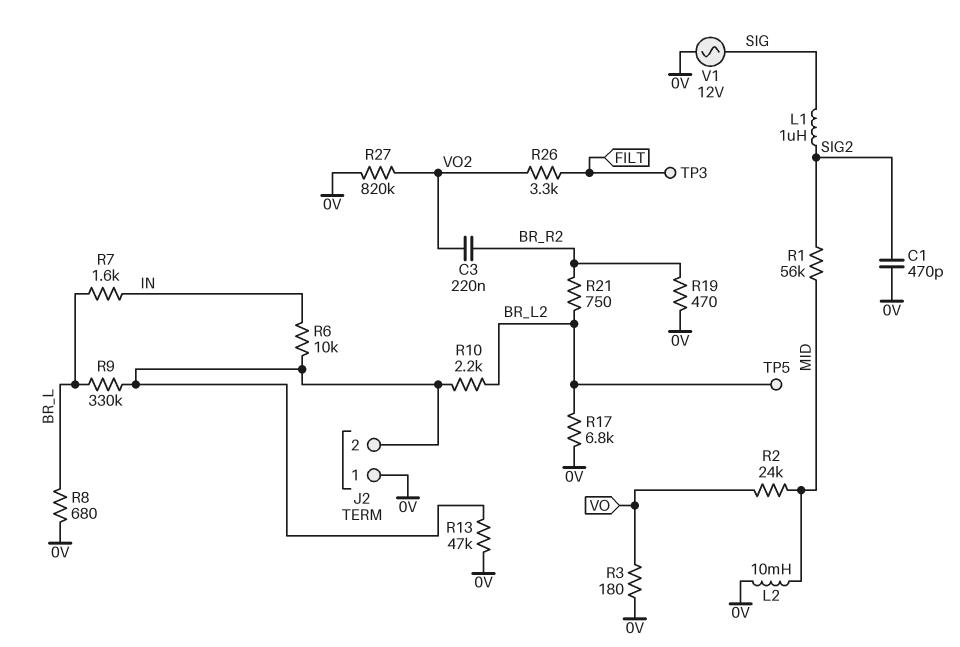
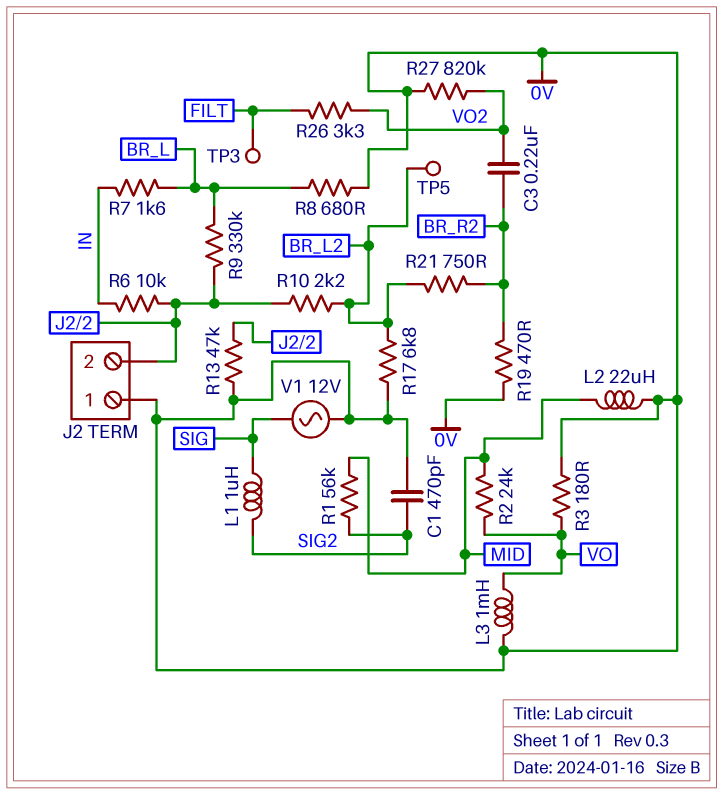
L2: 10mH (0V, MID) -> 22uH (0V, MID)
L3: none -> 1mH (0V, VO)

